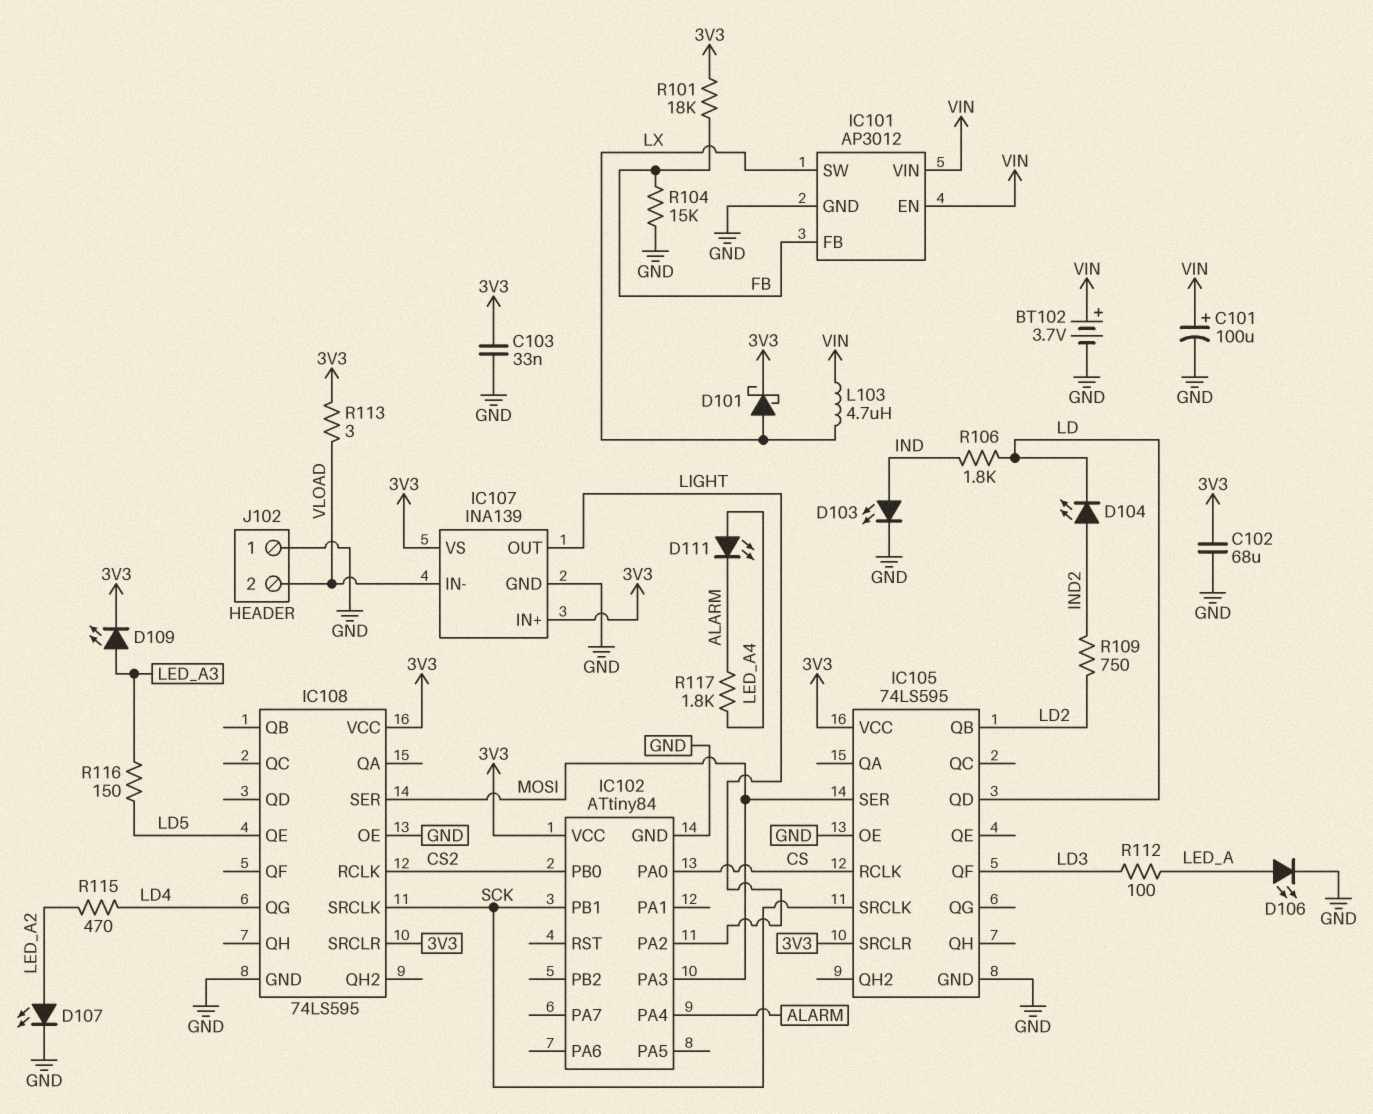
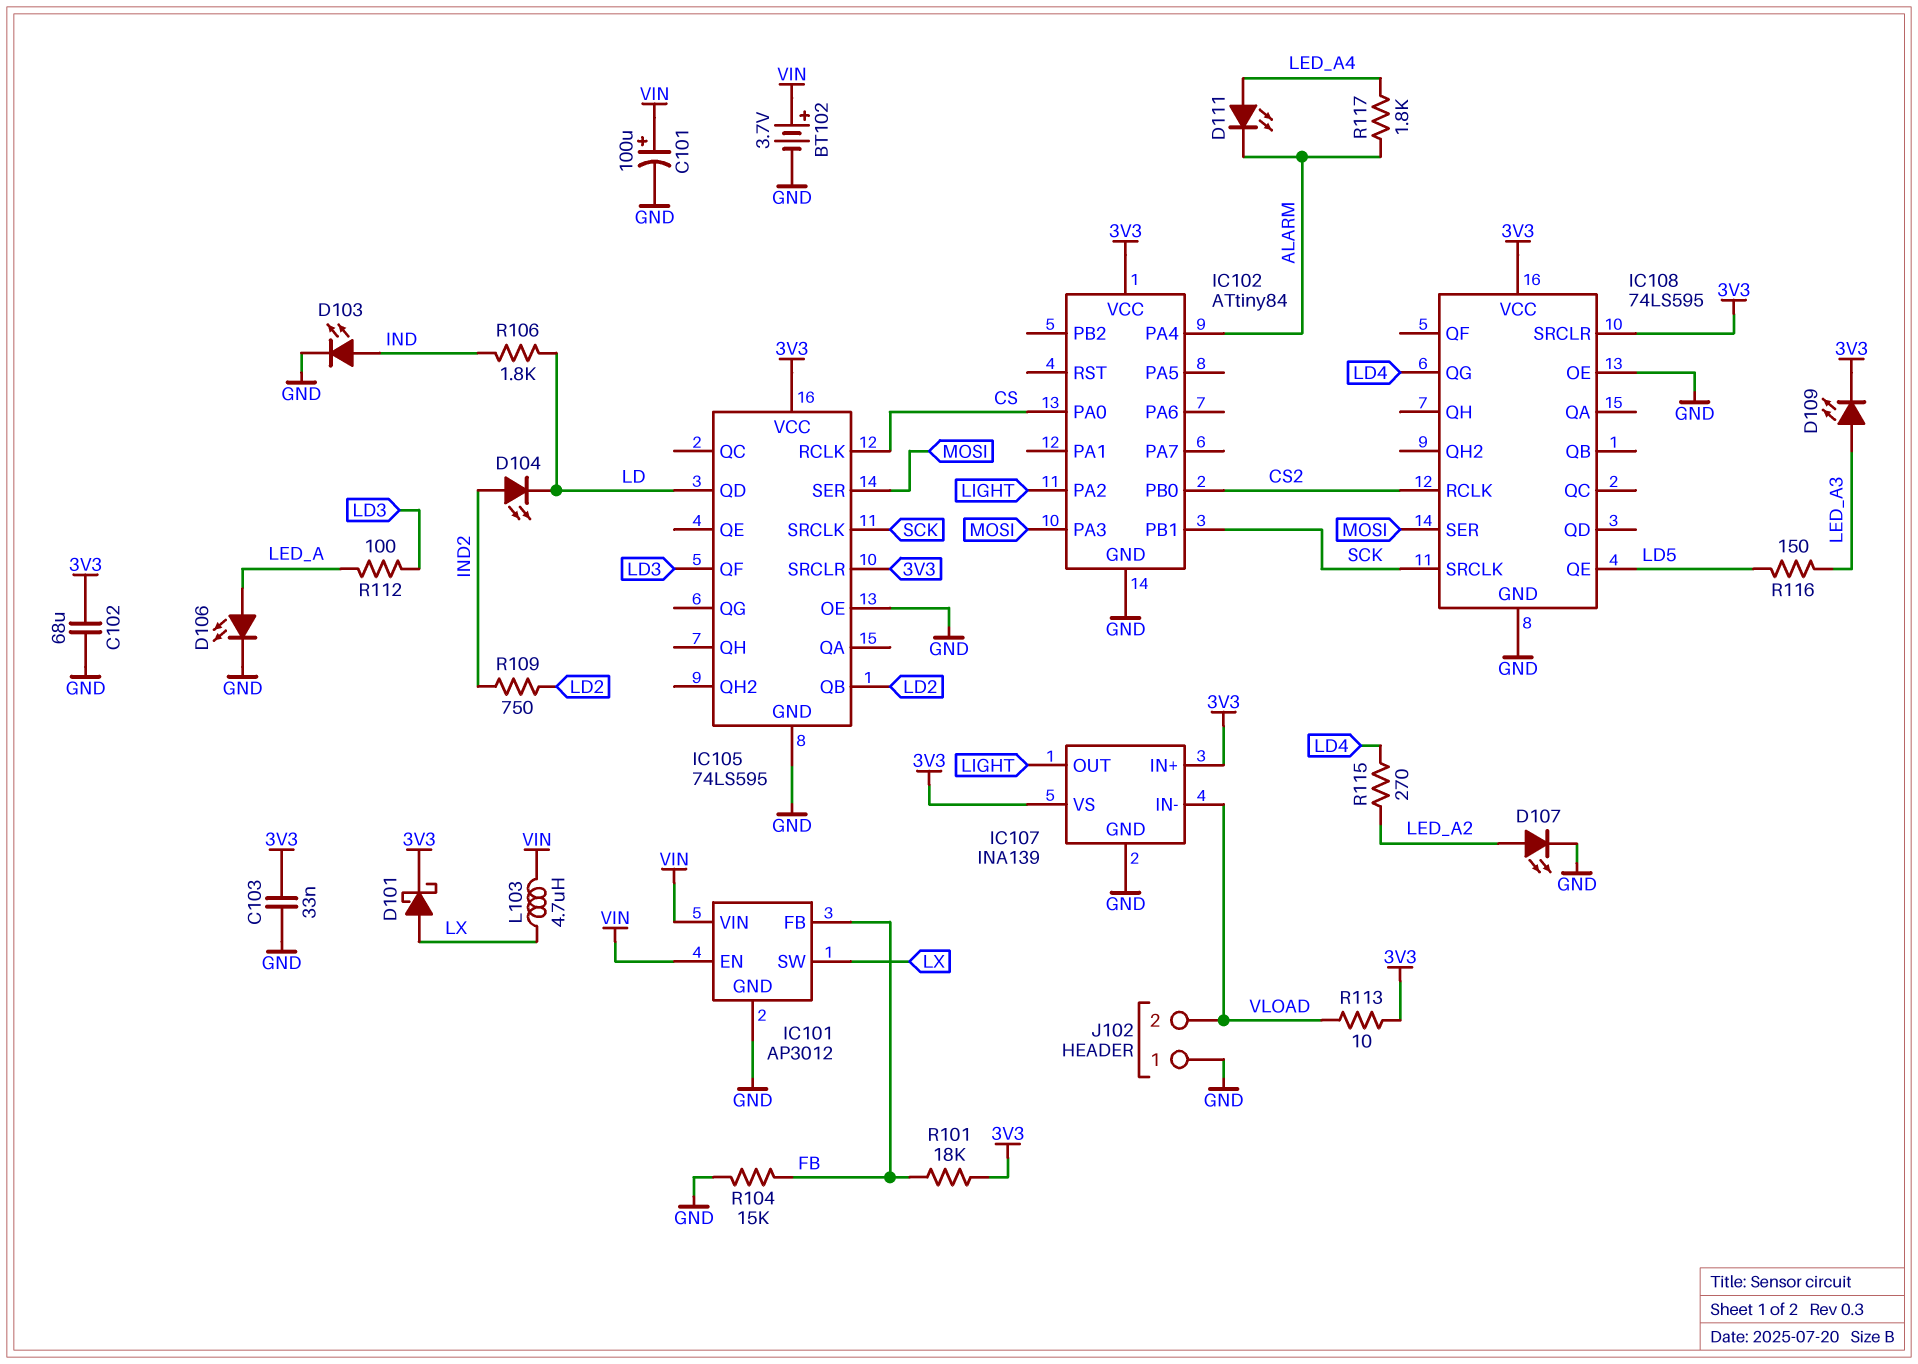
R113: 3 (3V3, VLOAD) -> 10 (3V3, VLOAD)
R115: 470 (LD4, LED_A2) -> 270 (LD4, LED_A2)

